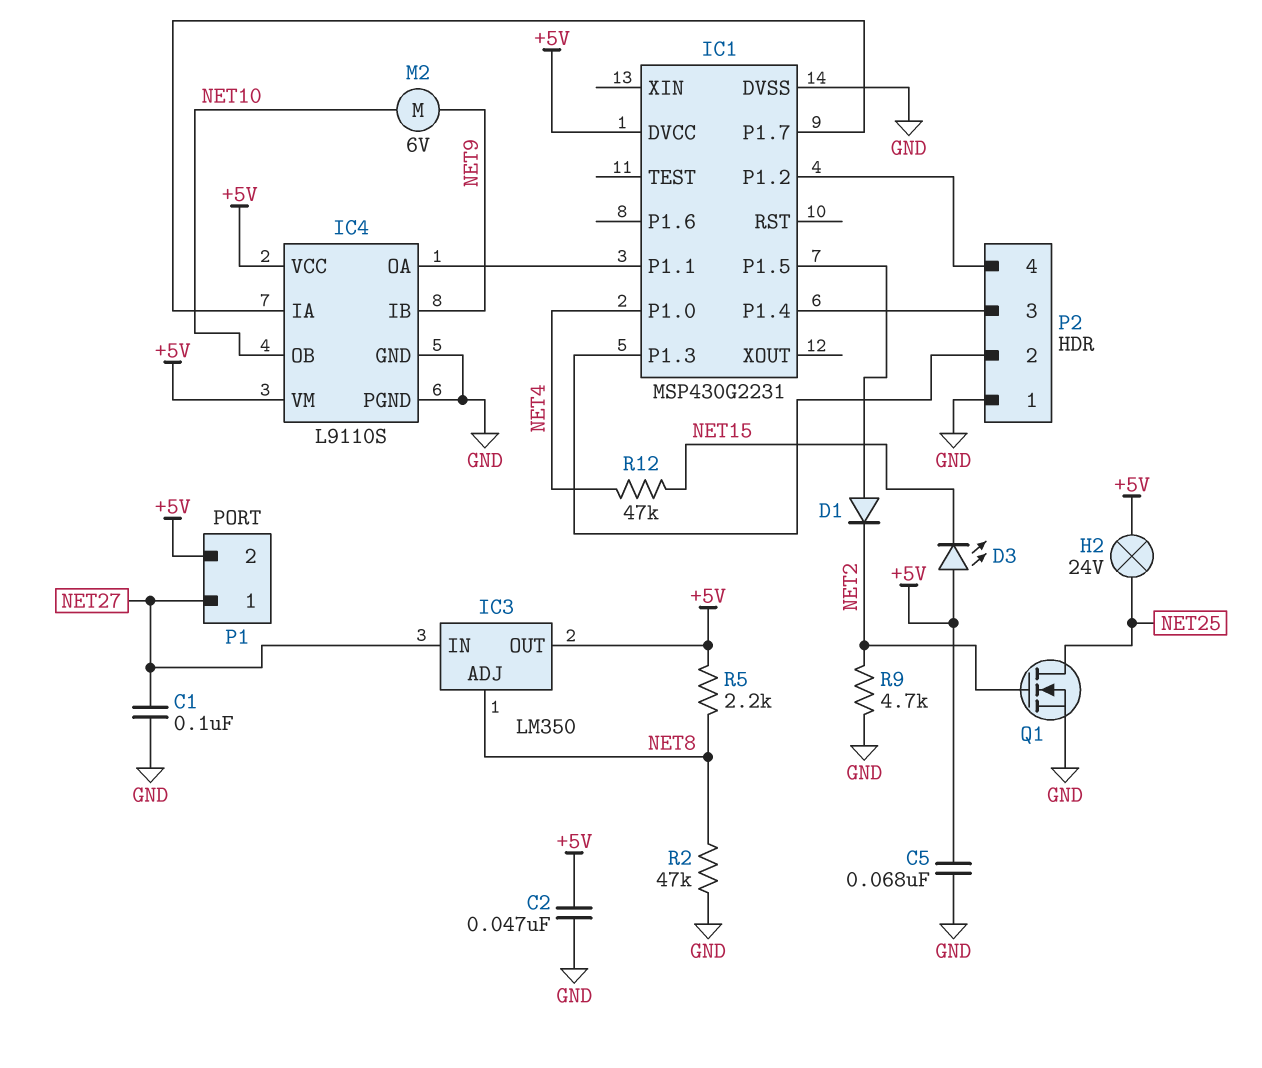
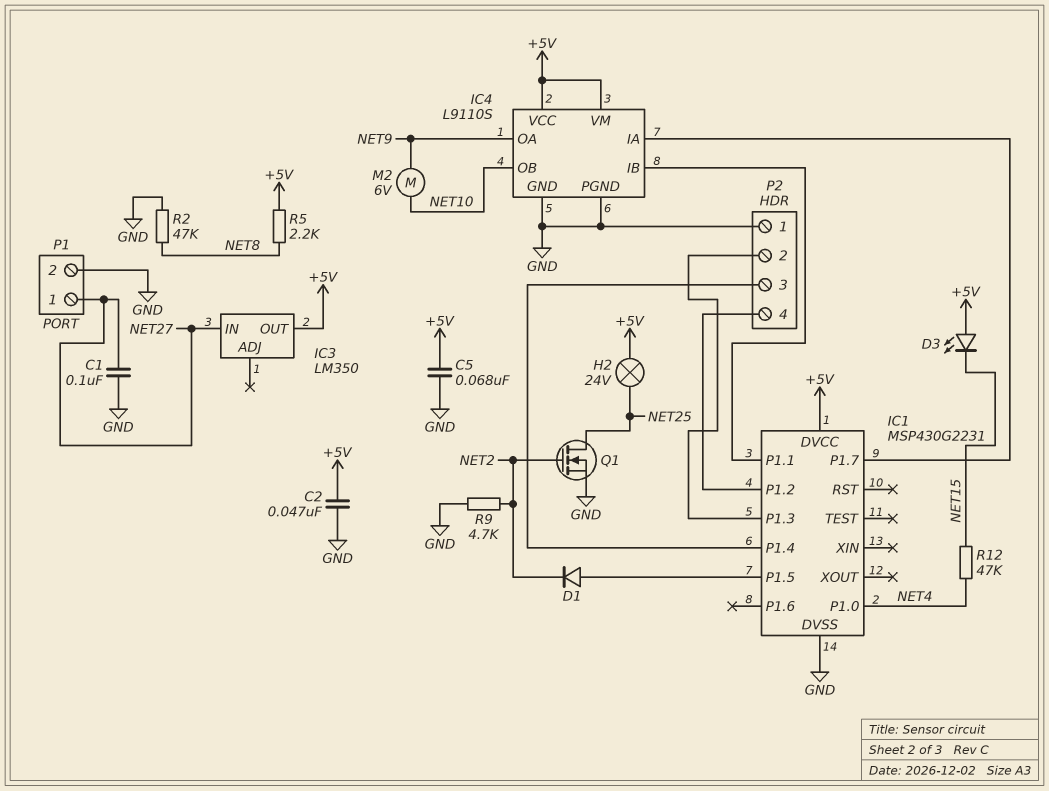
IC3 pin ADJ: NET8 -> none
IC4 pin IB: NET9 -> IC1/P1.1
IC4 pin OA: IC1/P1.1 -> NET9
P1 pin 2: +5V -> GND

